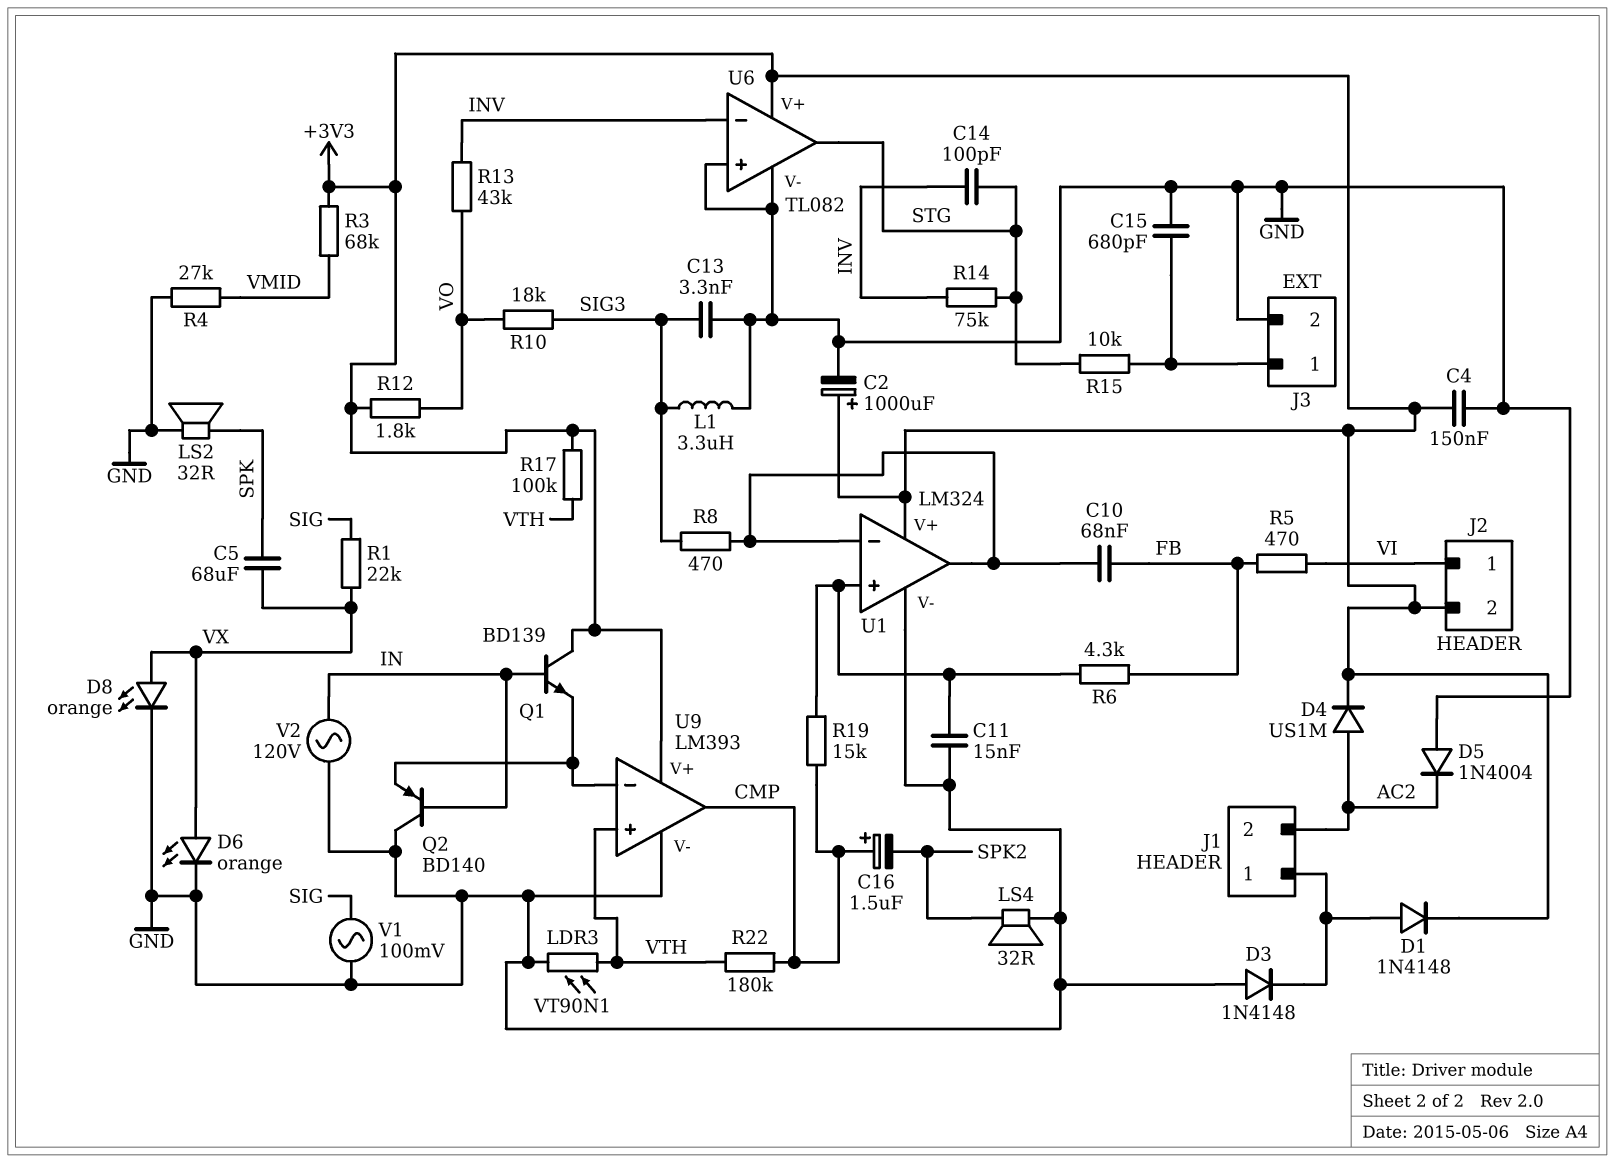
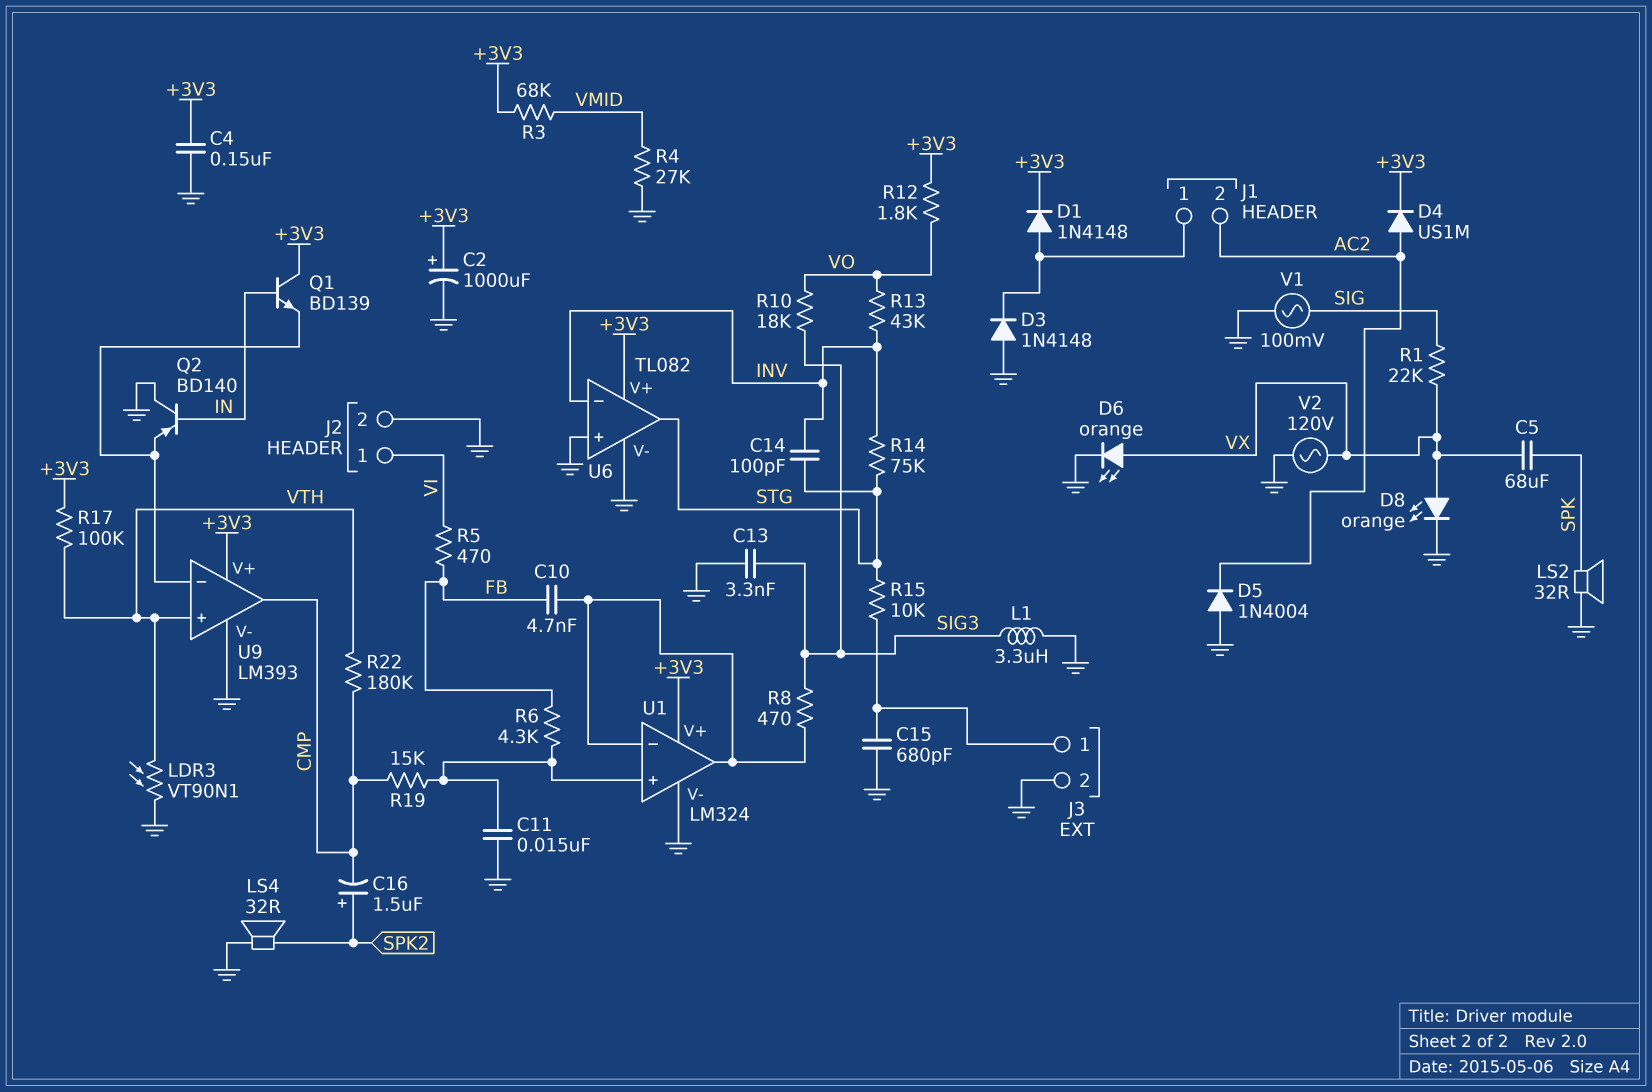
C10: 68nF (FB, U1/in-) -> 4.7nF (FB, U1/in-)
C16: 1.5uF (plus CMP, minus SPK2) -> 1.5uF (plus SPK2, minus CMP)
J2 pin 2: +3V3 -> GND
V2: AC 120V (GND, IN) -> AC 120V (GND, VX)

